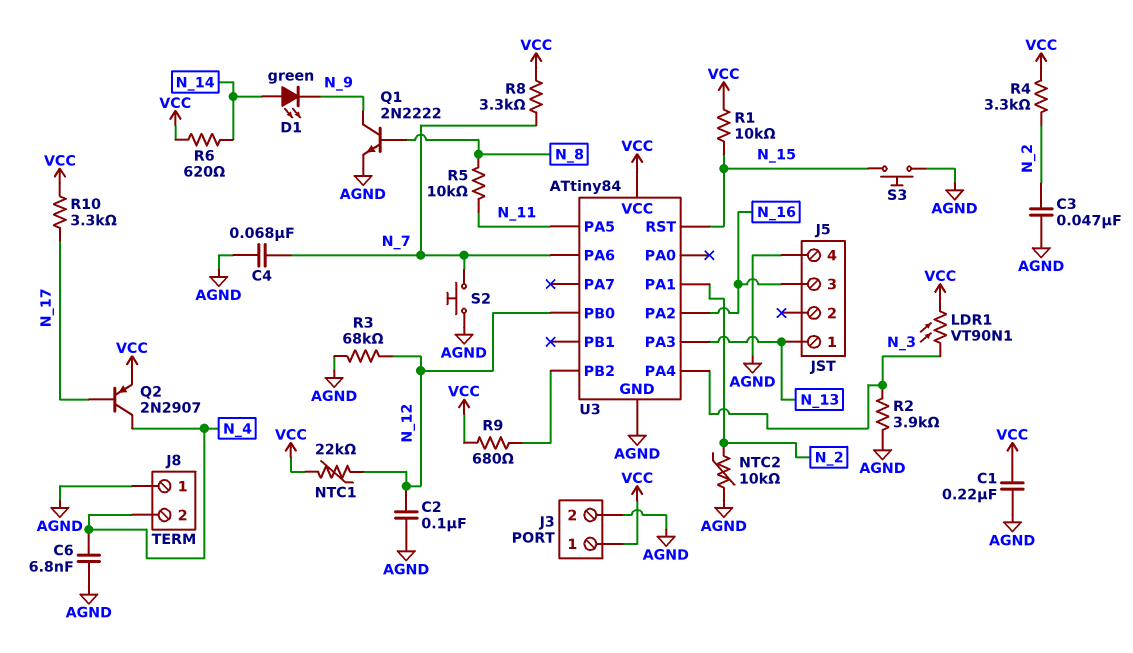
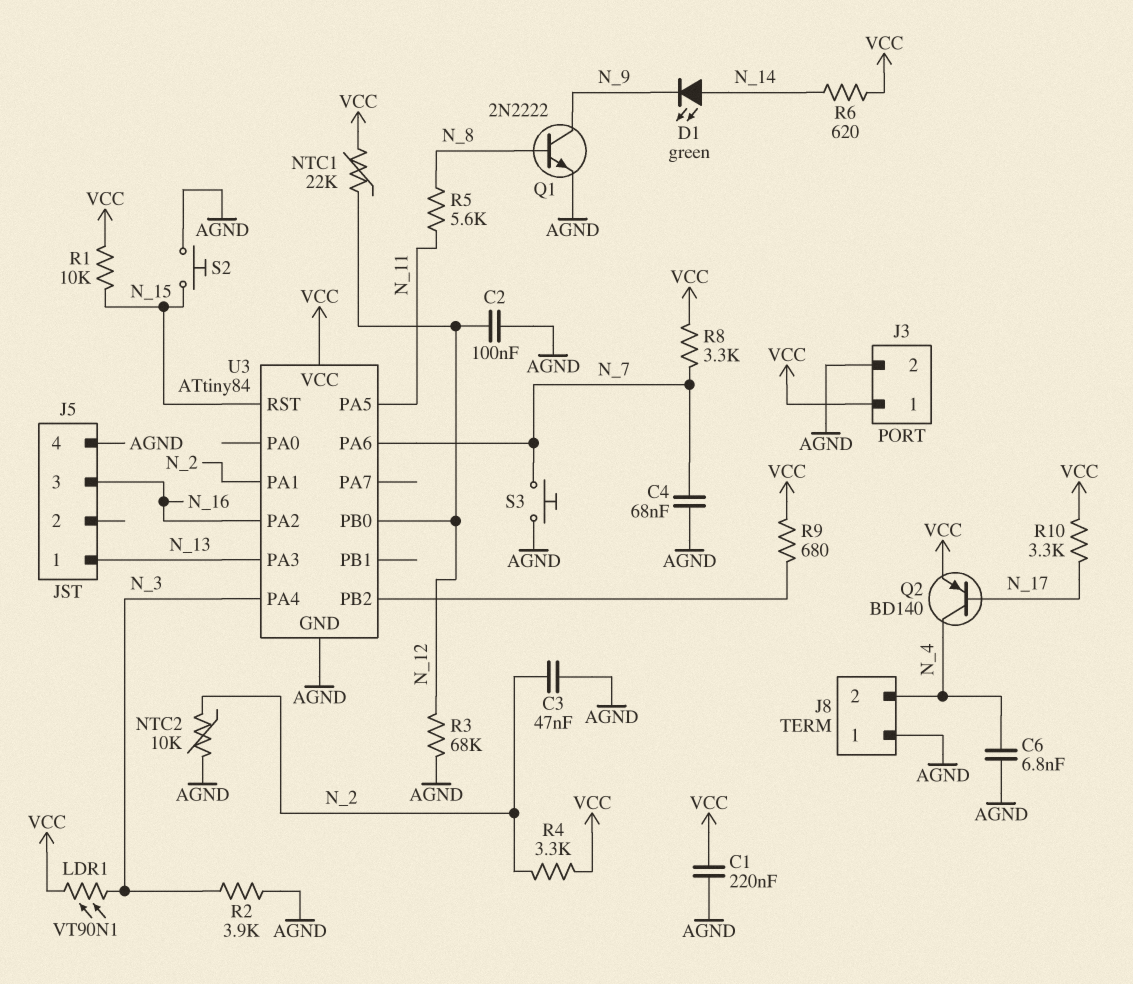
Q2: PNP 2N2907 (B N_17, C N_4, E VCC) -> PNP BD140 (B N_17, C N_4, E VCC)
R5: 10k (N_8, N_11) -> 5.6k (N_8, N_11)
S2: button (AGND, N_7) -> button (AGND, N_15)
S3: button (AGND, N_15) -> button (AGND, N_7)

